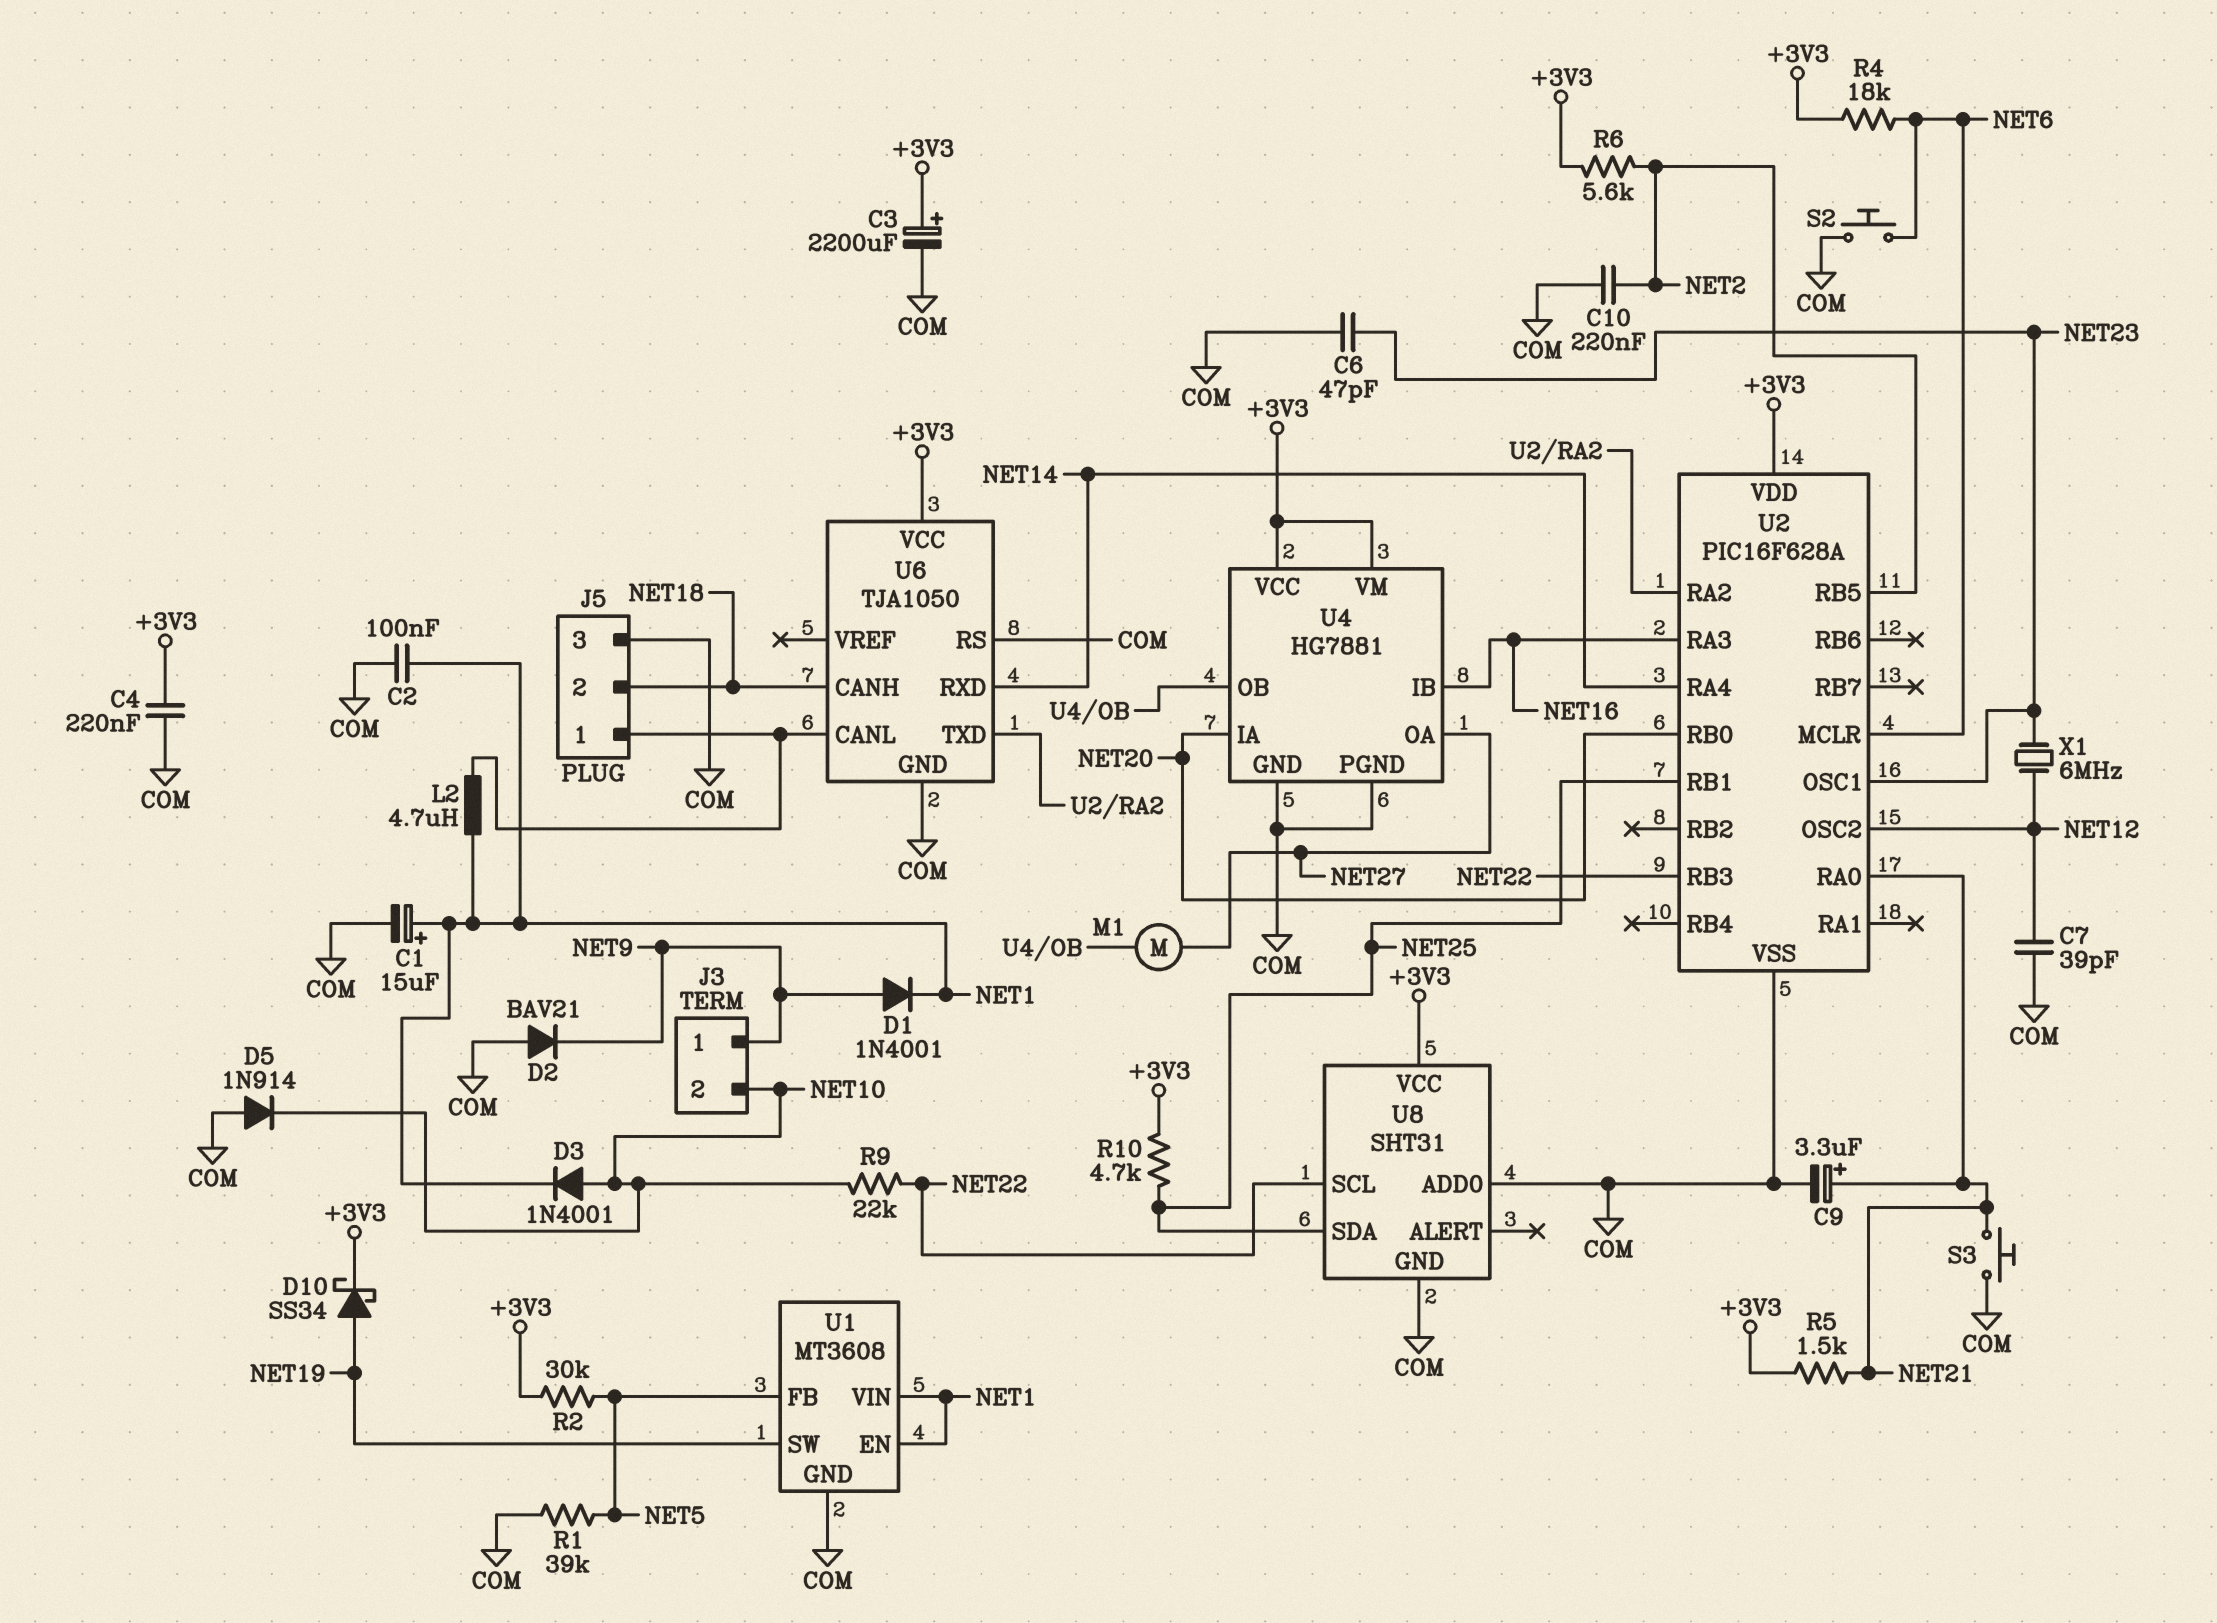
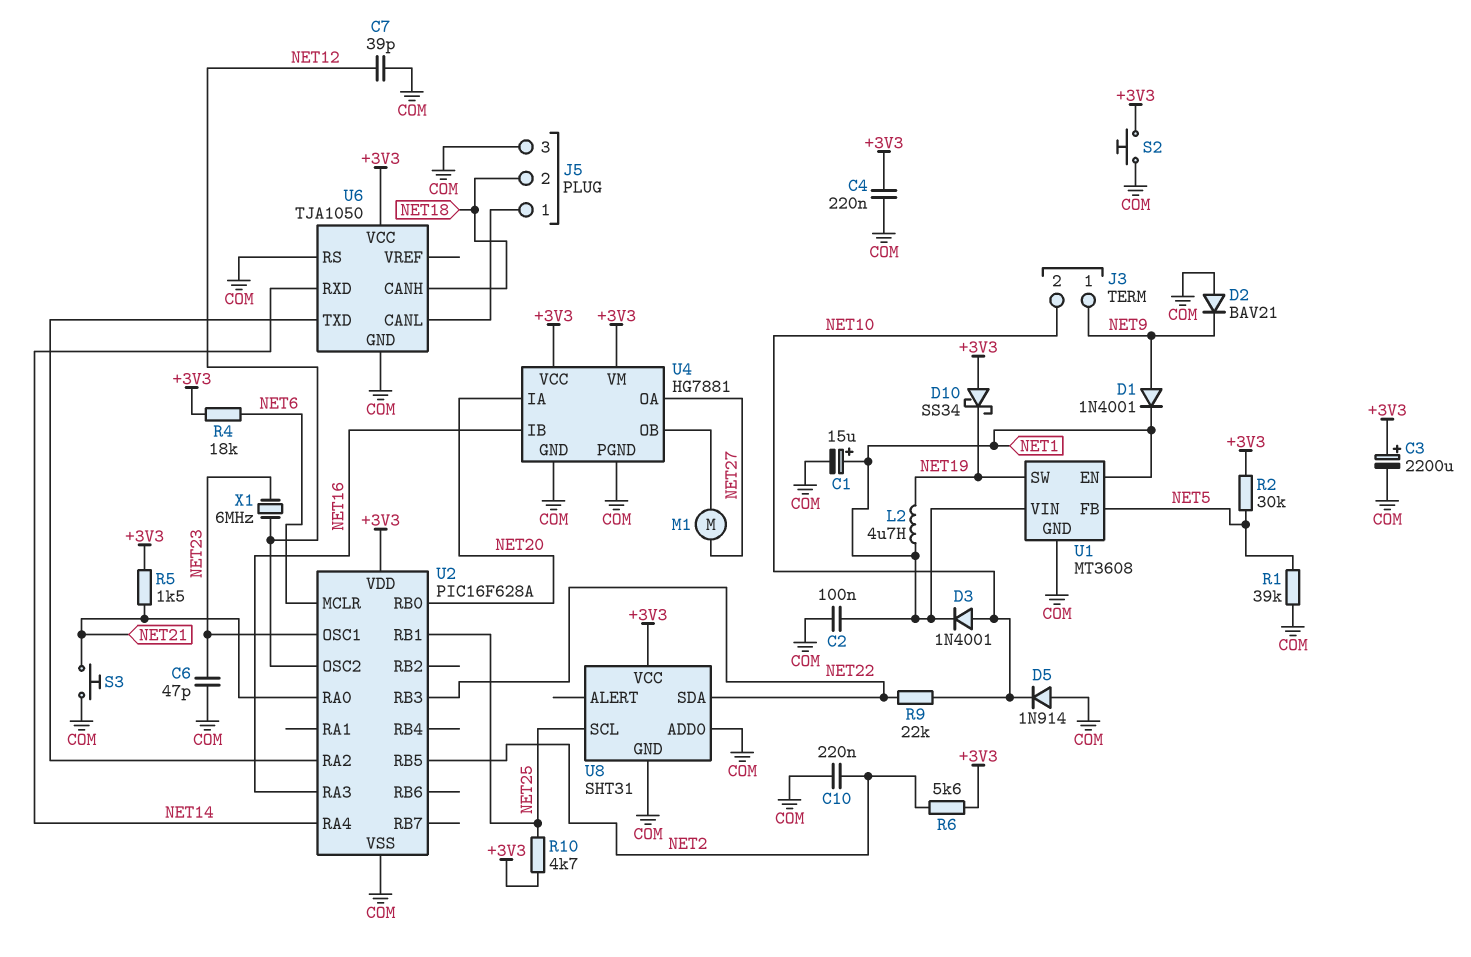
C9: 3.3uF (plus NET21, minus COM) -> none
D10: schottky SS34 (A NET19, K +3V3) -> schottky SS34 (A +3V3, K NET19)
L2: 4.7uH (J5/1, NET1) -> 4.7uH (NET1, NET19)
S2: button (COM, NET6) -> button (+3V3, COM)
U8 pin SCL: NET22 -> NET25
U8 pin SDA: NET25 -> NET22

